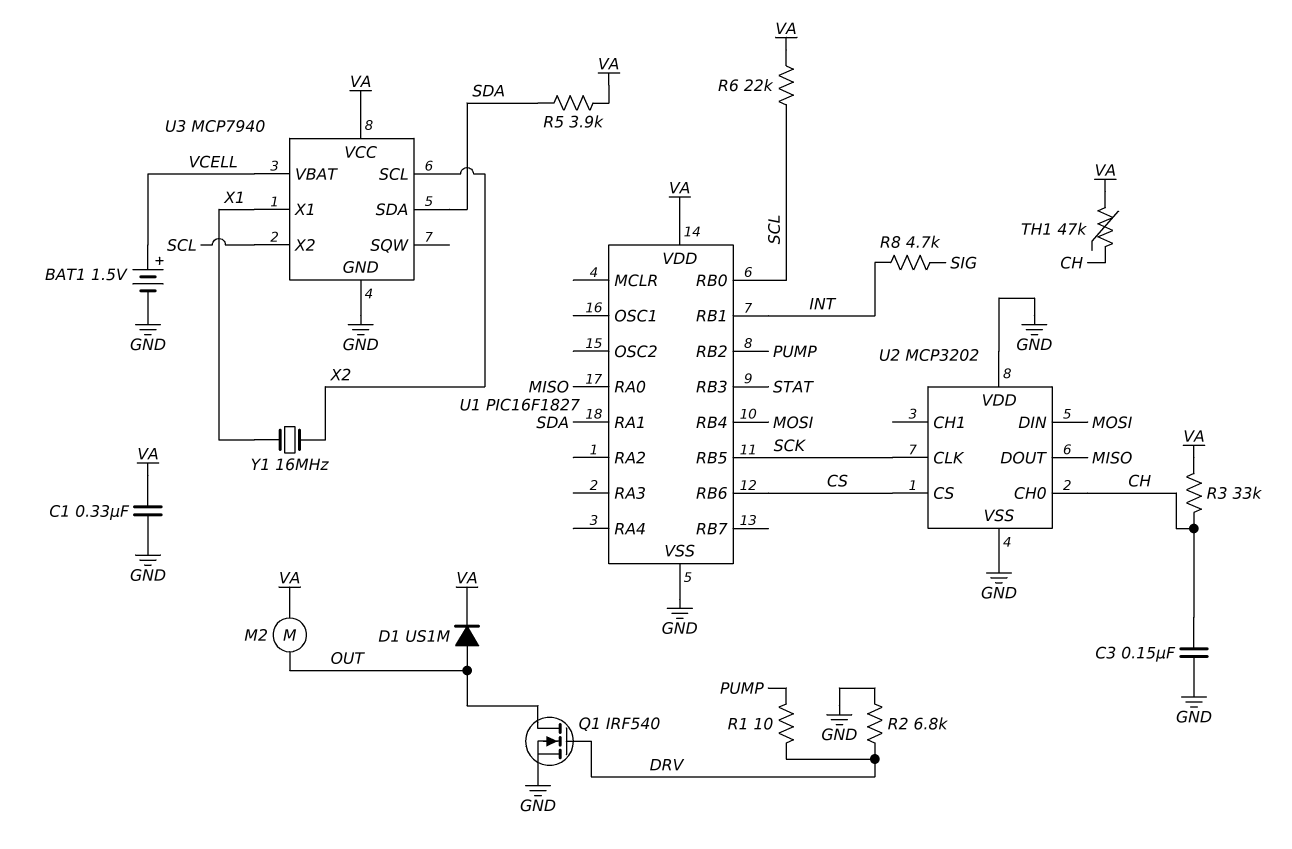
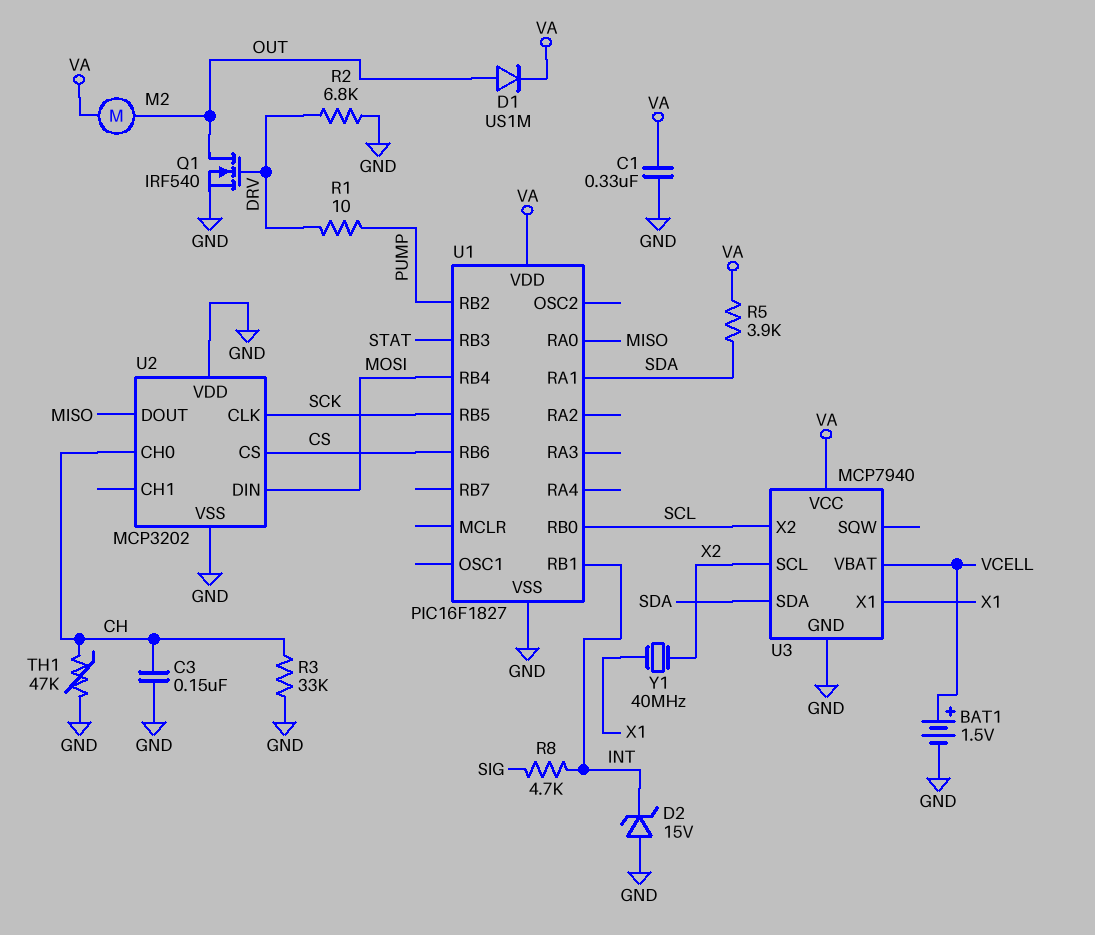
D2: none -> zener 15V (A GND, K INT)
R3: 33k (CH, VA) -> 33k (CH, GND)
R6: 22k (SCL, VA) -> none
TH1: 47k (CH, VA) -> 47k (CH, GND)
Y1: 16MHz (X1, X2) -> 40MHz (X1, X2)

